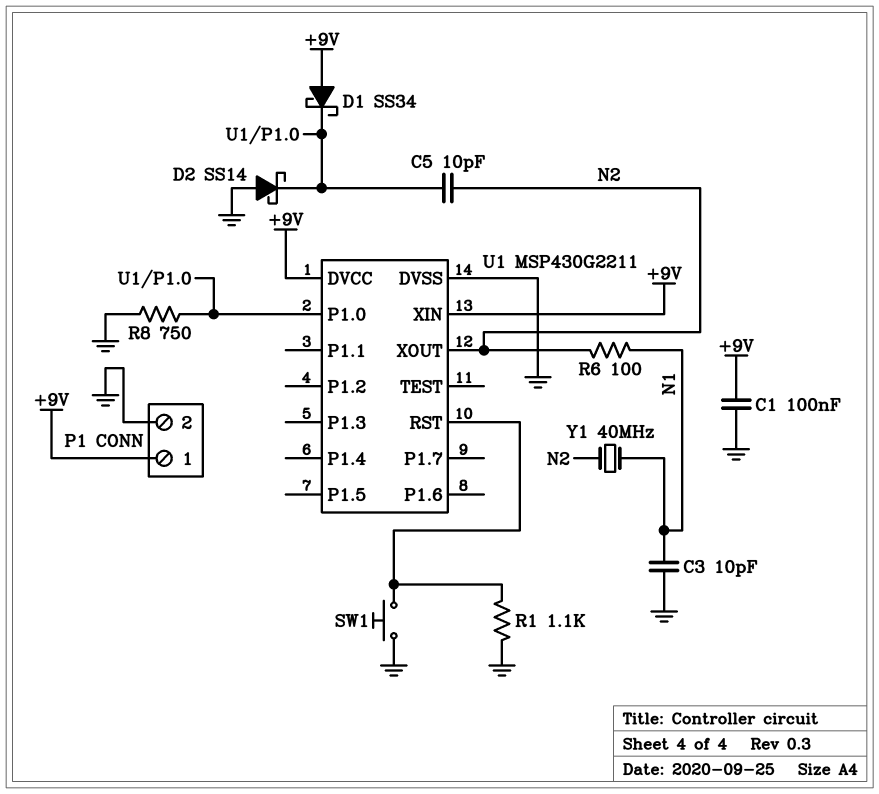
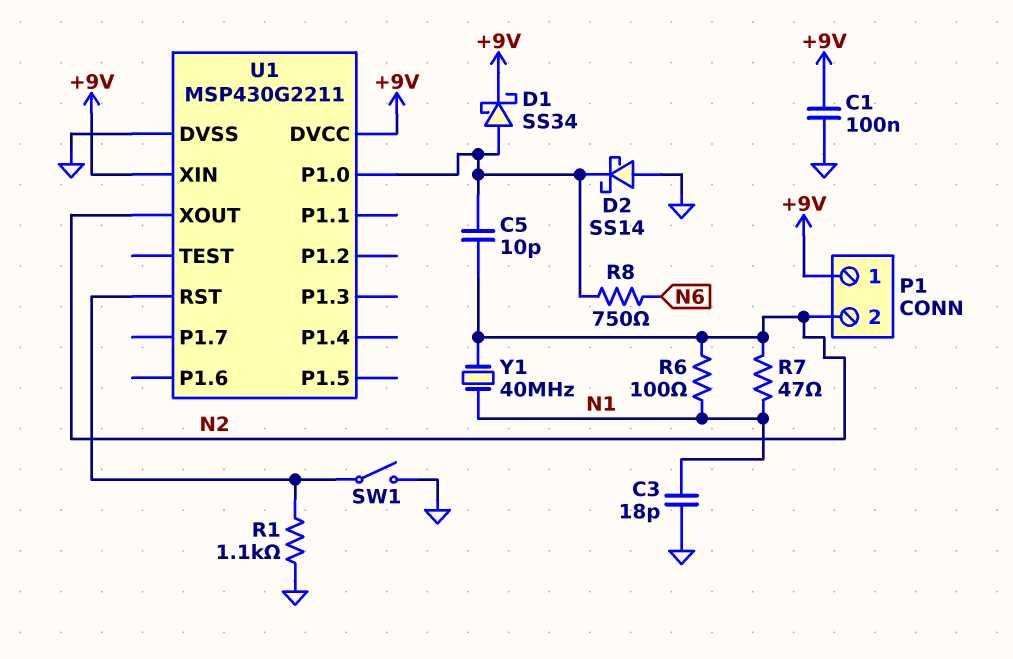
C3: 10pF (GND, N1) -> 18pF (GND, N1)
D1: schottky SS34 (A +9V, K U1/P1.0) -> schottky SS34 (A U1/P1.0, K +9V)
P1 pin 2: GND -> N2
R7: none -> 47 (N1, N2)
R8: 750 (GND, U1/P1.0) -> 750 (N6, U1/P1.0)
SW1: button (GND, U1/RST) -> switch (GND, U1/RST)

